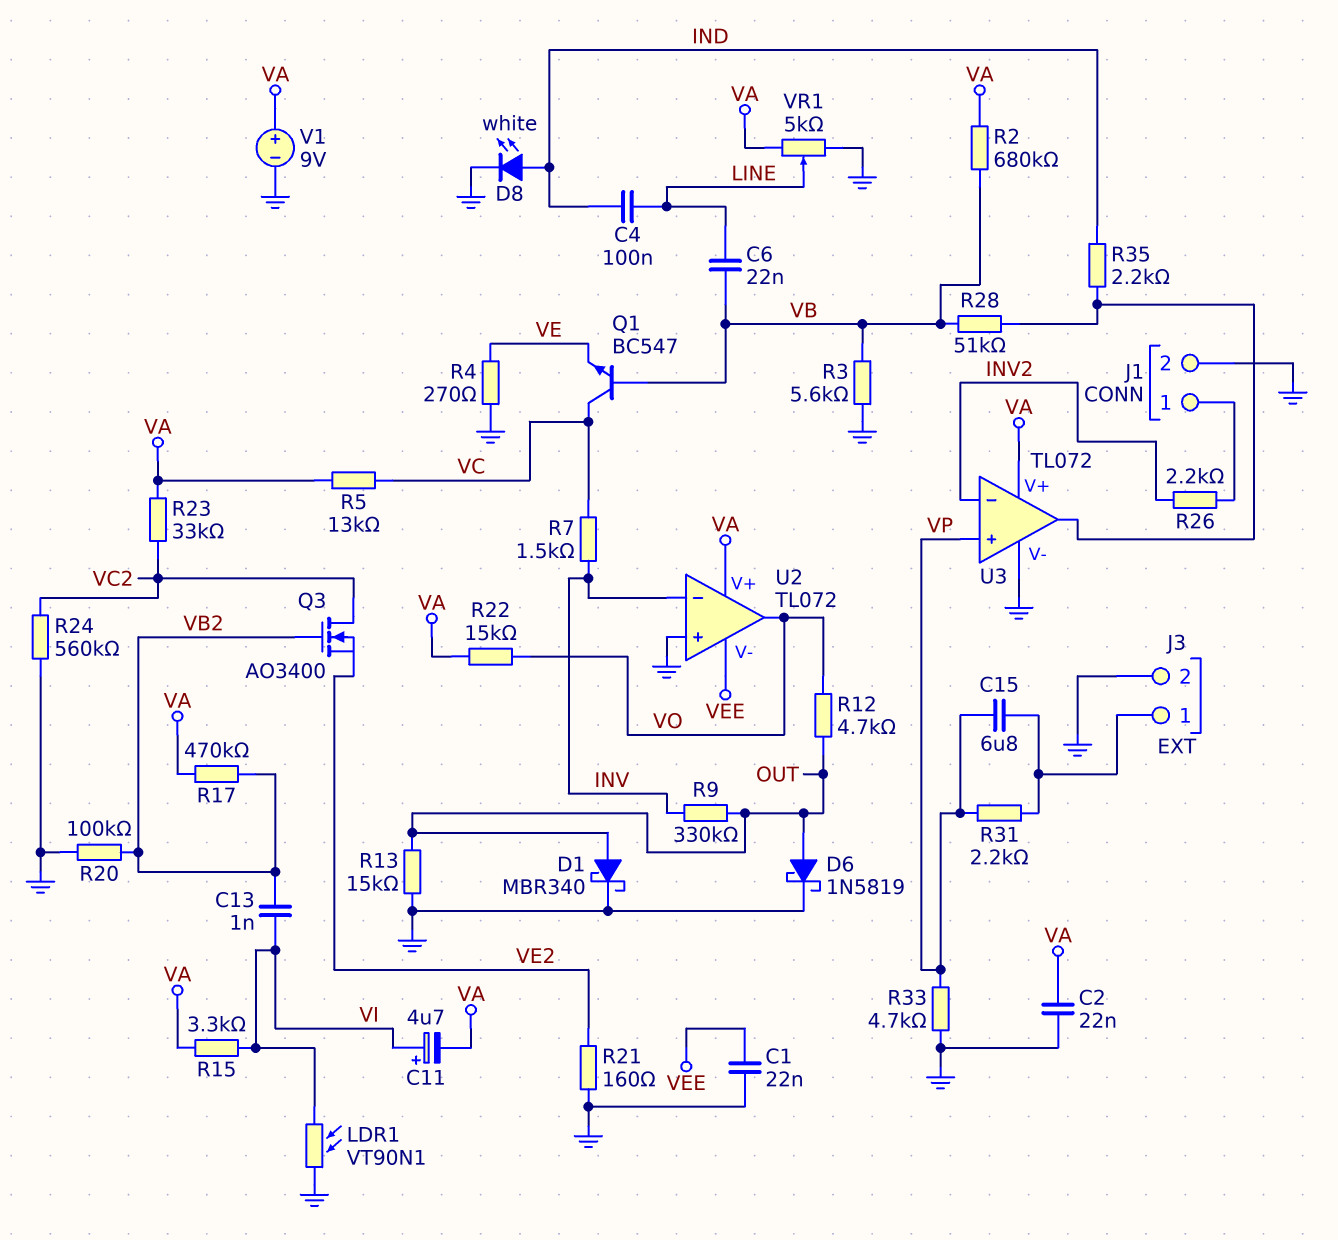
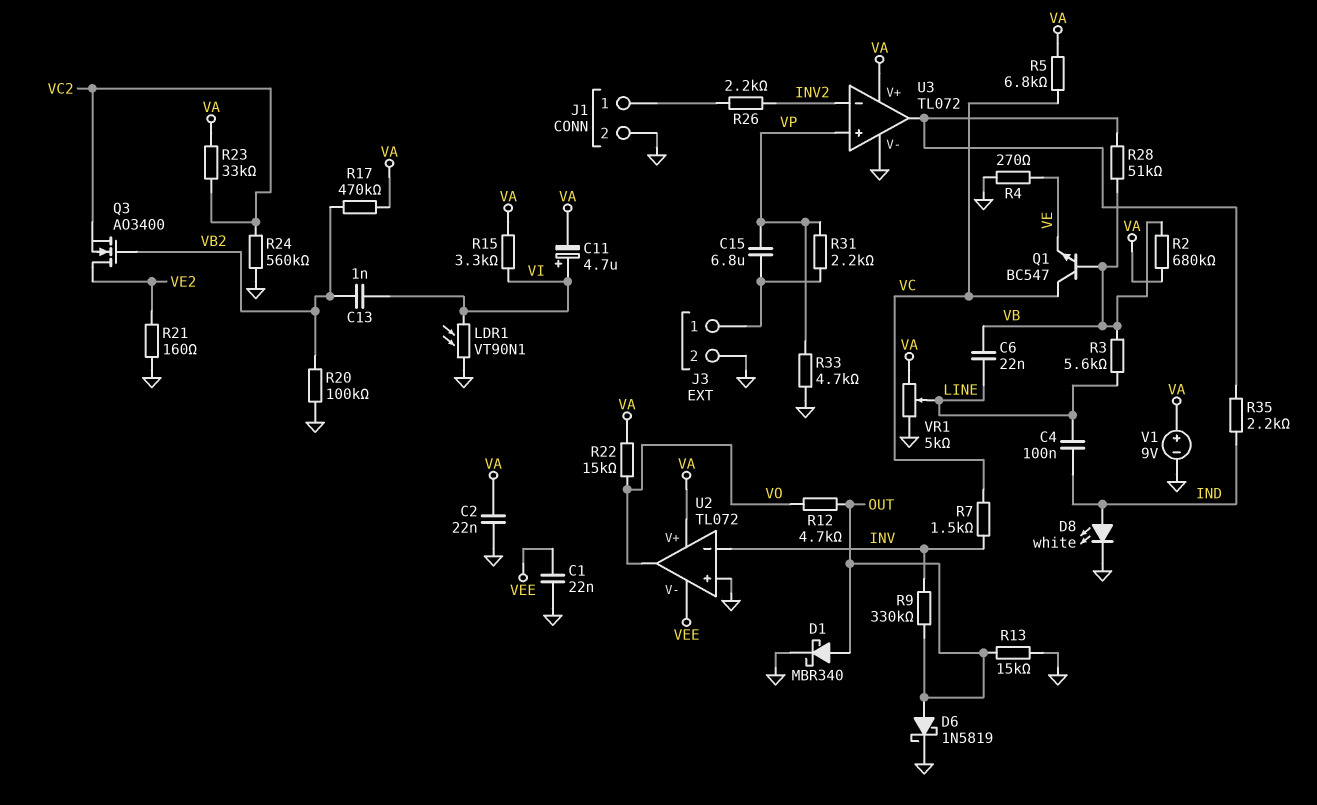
Q3: NMOS AO3400 (G VB2, D VC2, S VE2) -> NMOS AO3400 (G VB2, D VE2, S VC2)
R3: 5.6k (GND, VB) -> 5.6k (LINE, VB)
R5: 13k (VA, VC) -> 6.8k (VA, VC)

